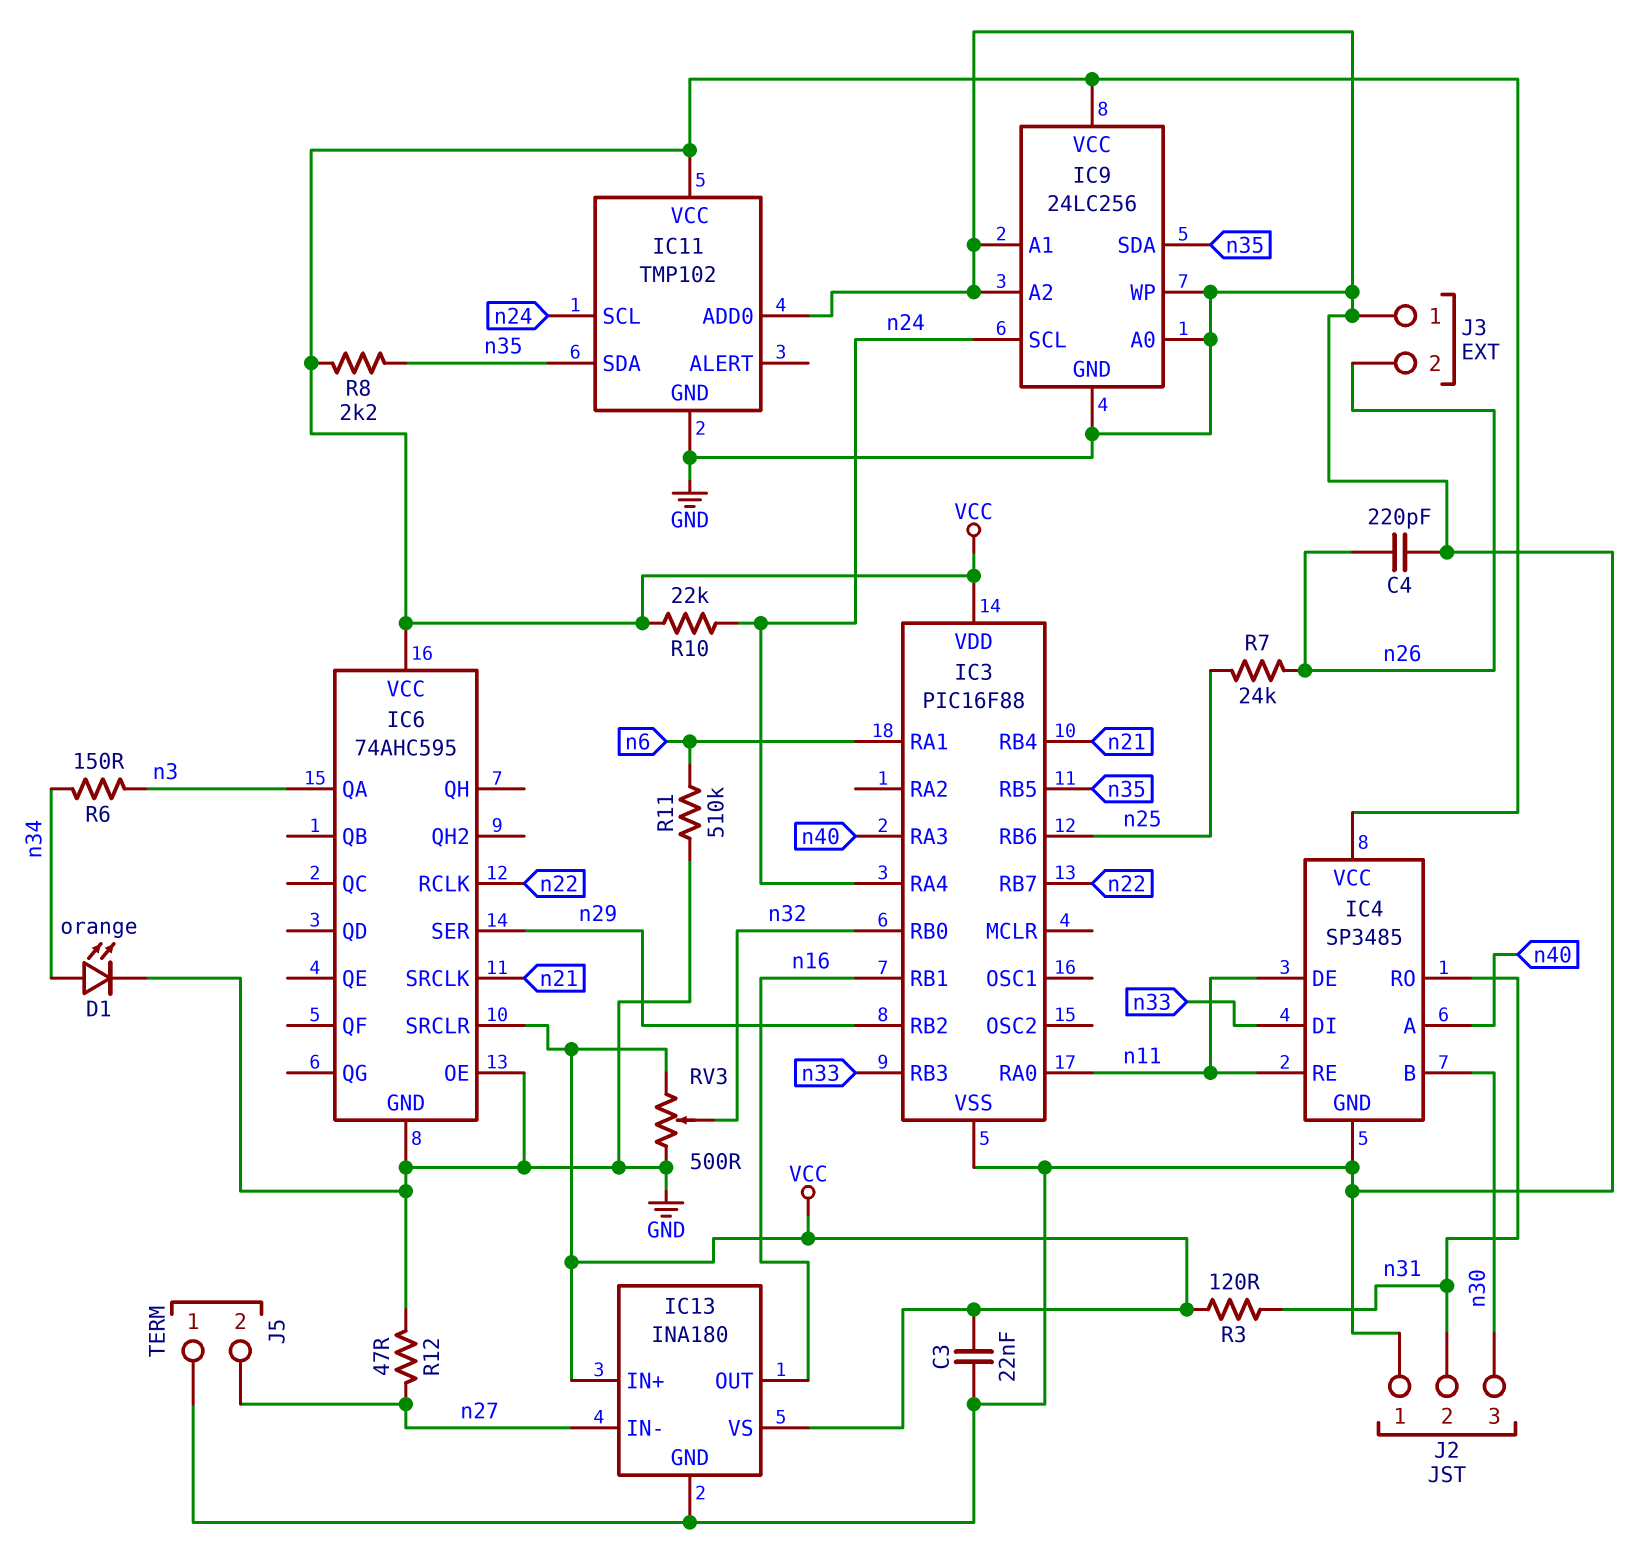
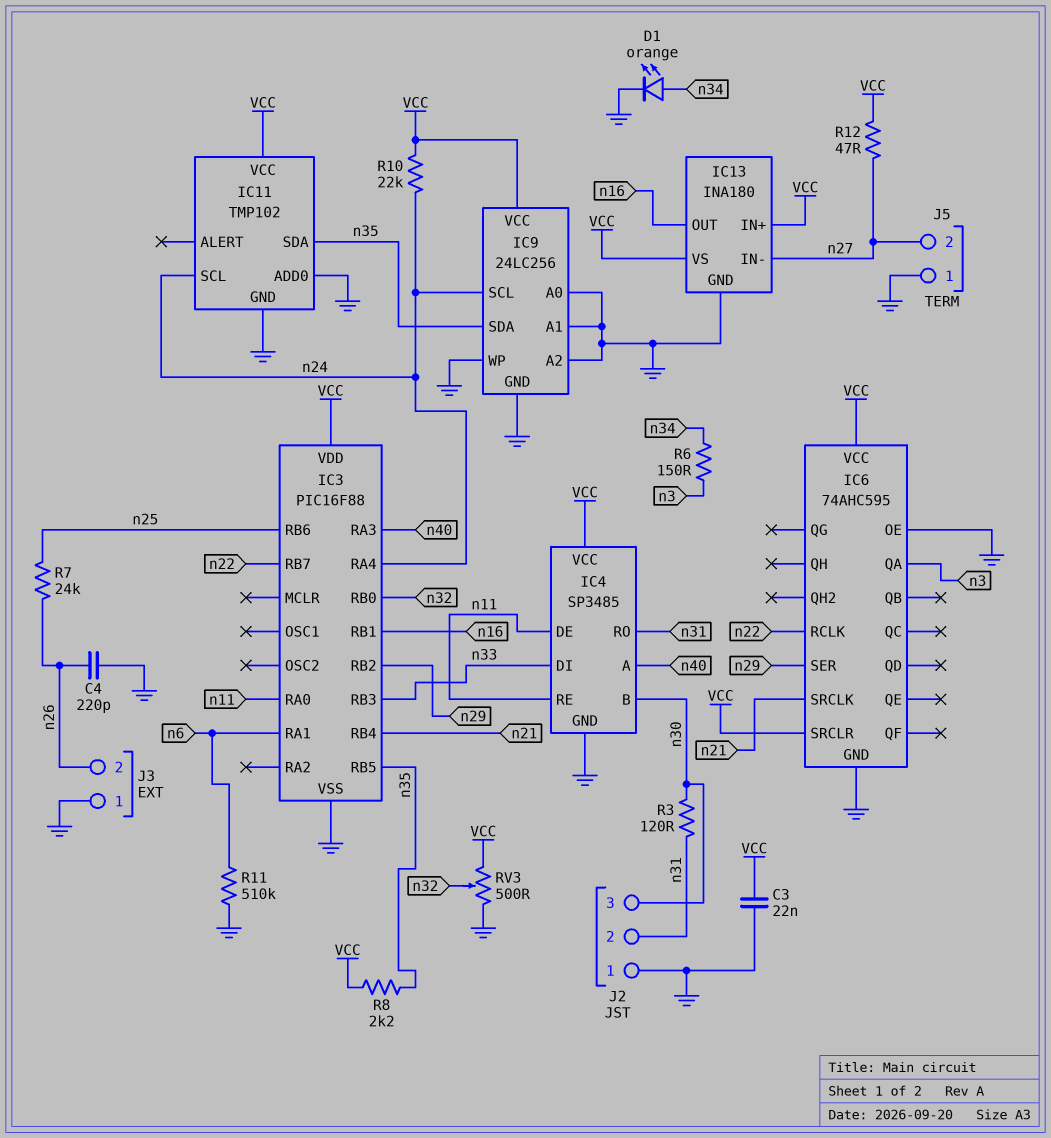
R3: 120 (VCC, n31) -> 120 (n30, n31)
R12: 47 (GND, n27) -> 47 (VCC, n27)

